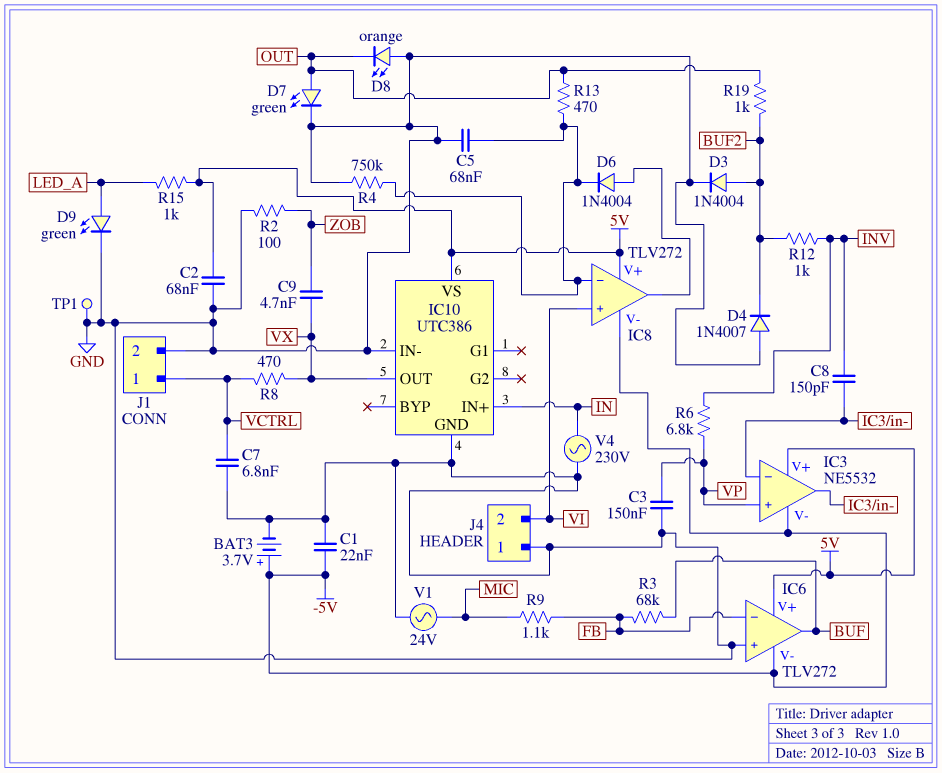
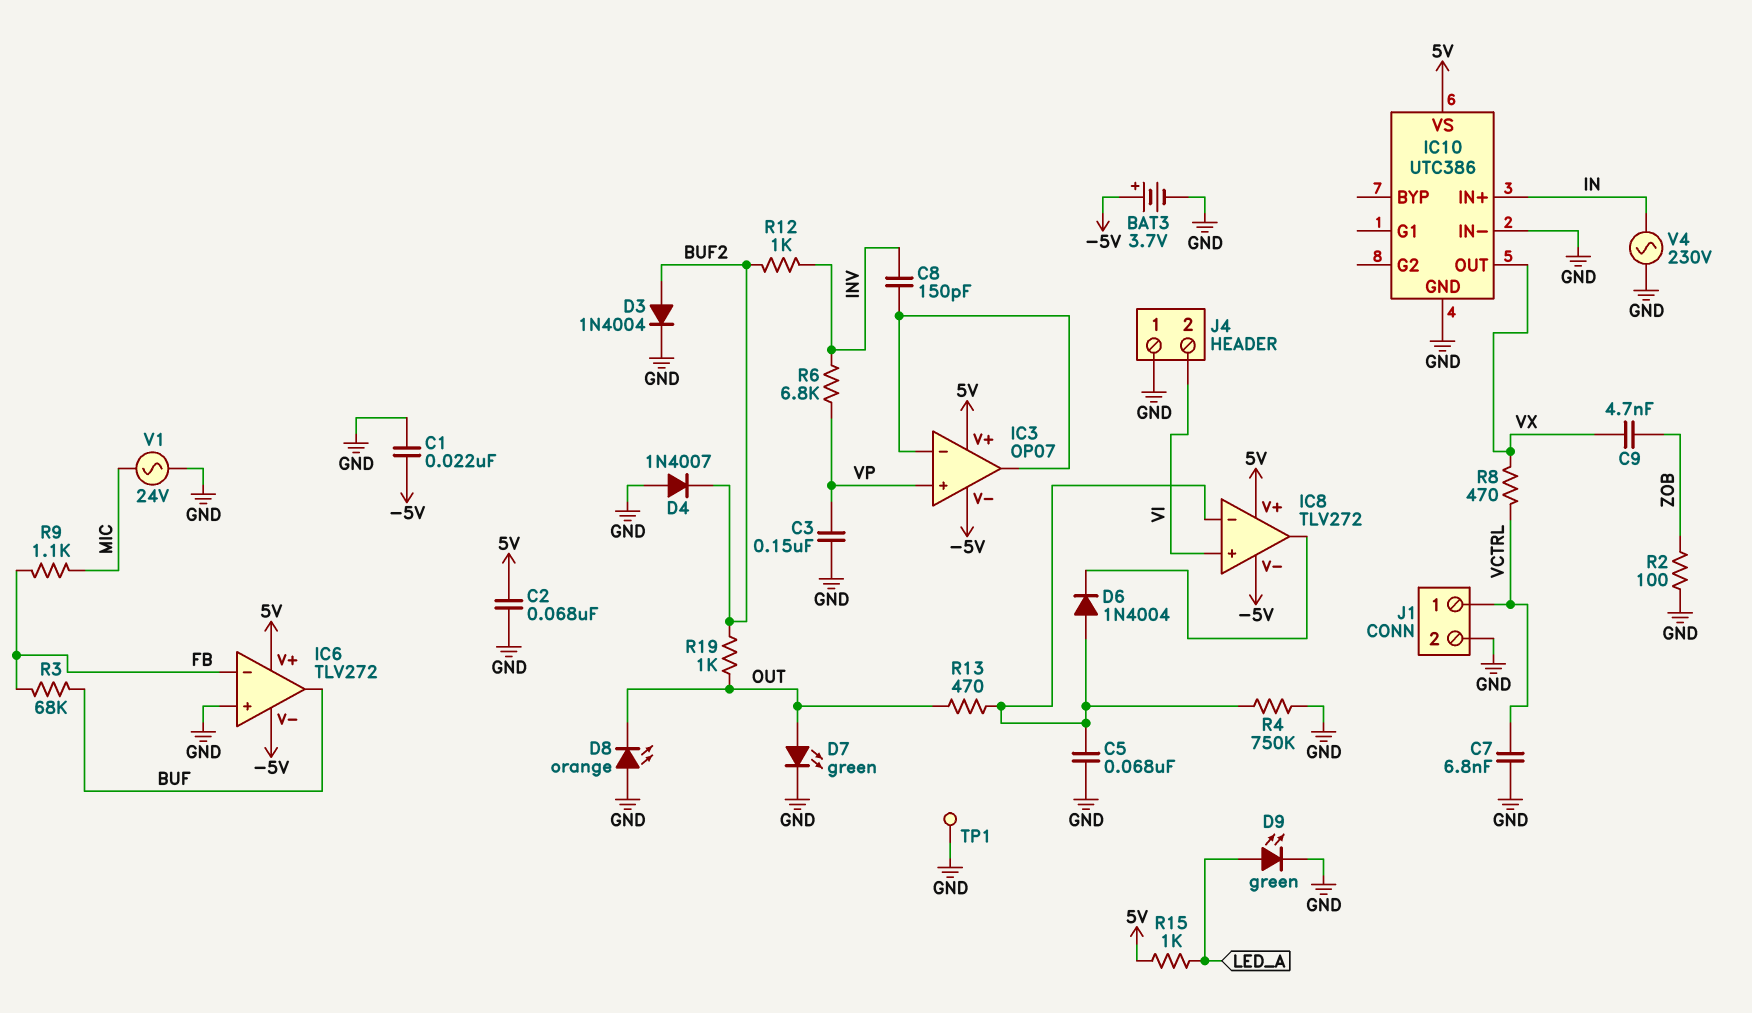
D6: diode 1N4004 (A IC8/out, K IC8/in-) -> diode 1N4004 (A IC8/in-, K IC8/out)
IC3: NE5532 -> OP07

